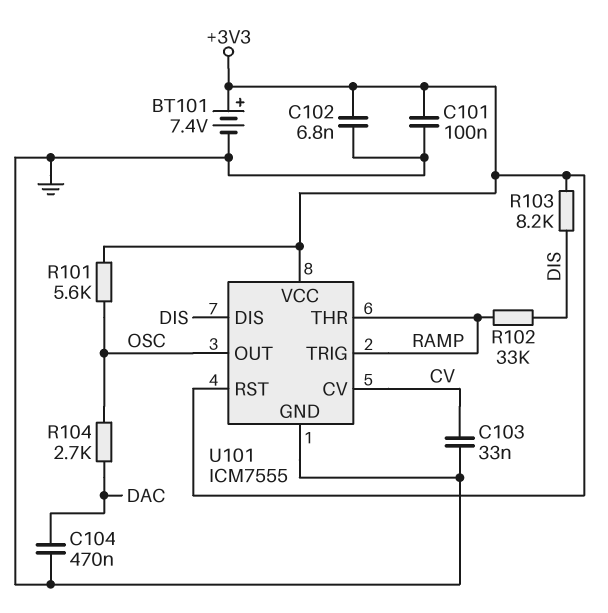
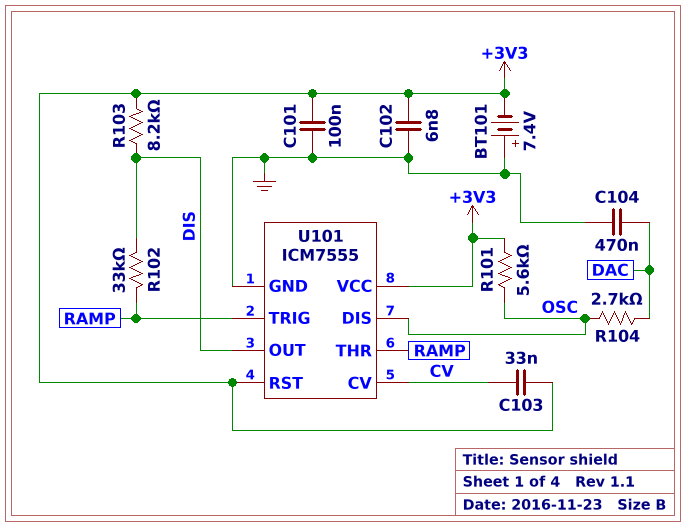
BT101: 7.4V (plus +3V3, minus GND) -> 7.4V (plus GND, minus +3V3)
C103: 33nF (CV, GND) -> 33nF (+3V3, CV)
U101 pin DIS: DIS -> OSC
U101 pin OUT: OSC -> DIS

